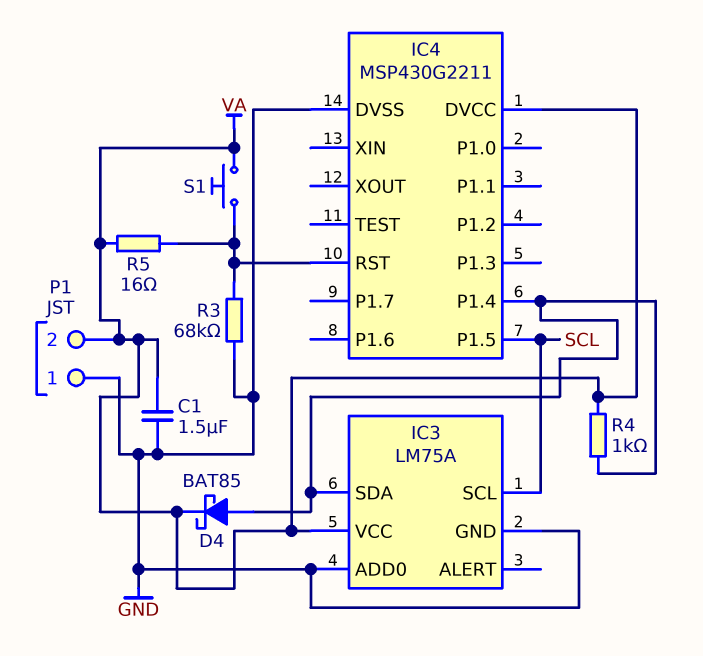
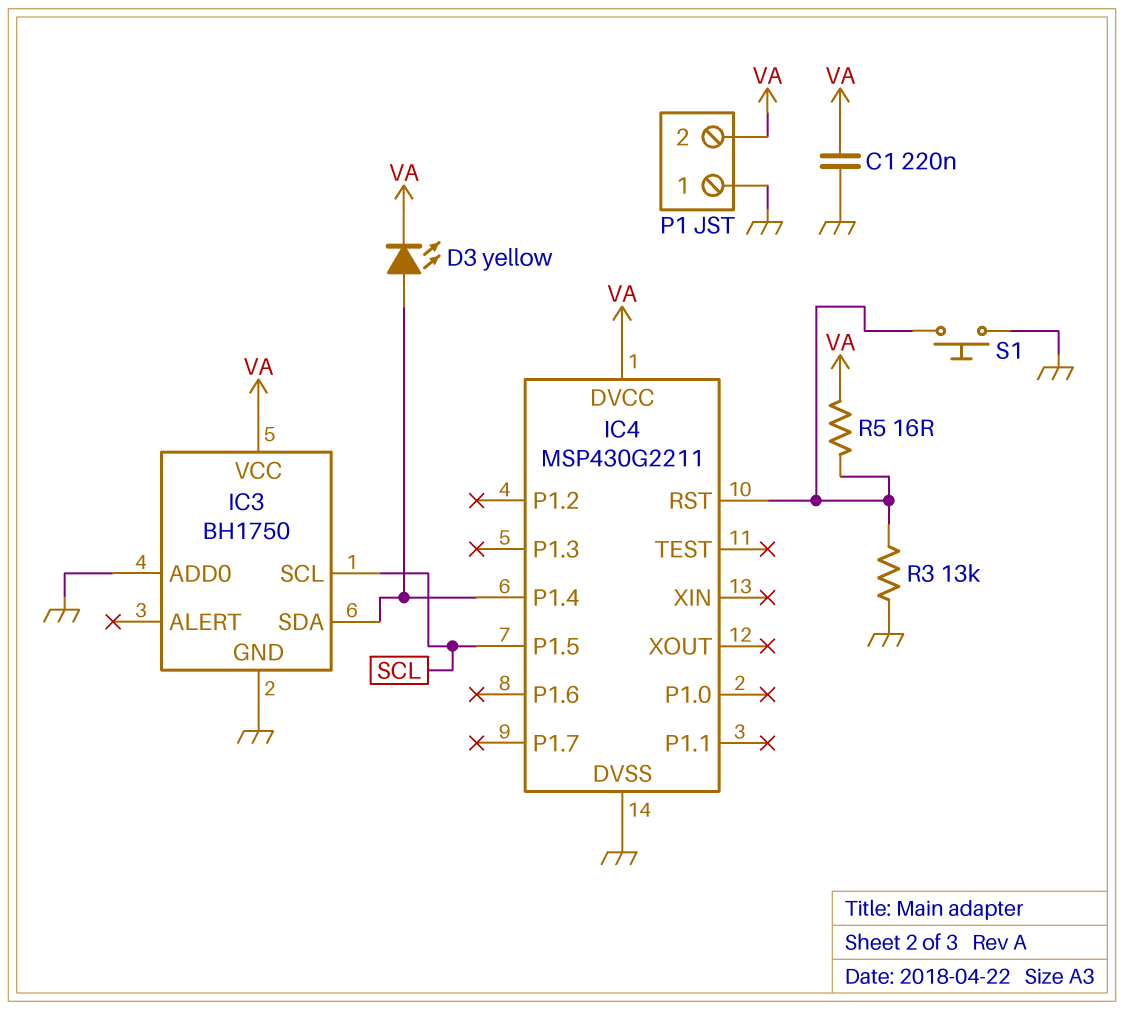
C1: 1.5uF (GND, VA) -> 220nF (GND, VA)
D3: none -> LED yellow (A IC3/SDA, K VA)
D4: schottky BAT85 (A IC3/SDA, K VA) -> none
IC3: LM75A -> BH1750
R3: 68k (GND, IC4/RST) -> 13k (GND, IC4/RST)
R4: 1k (IC3/SDA, VA) -> none
S1: button (IC4/RST, VA) -> button (GND, IC4/RST)

